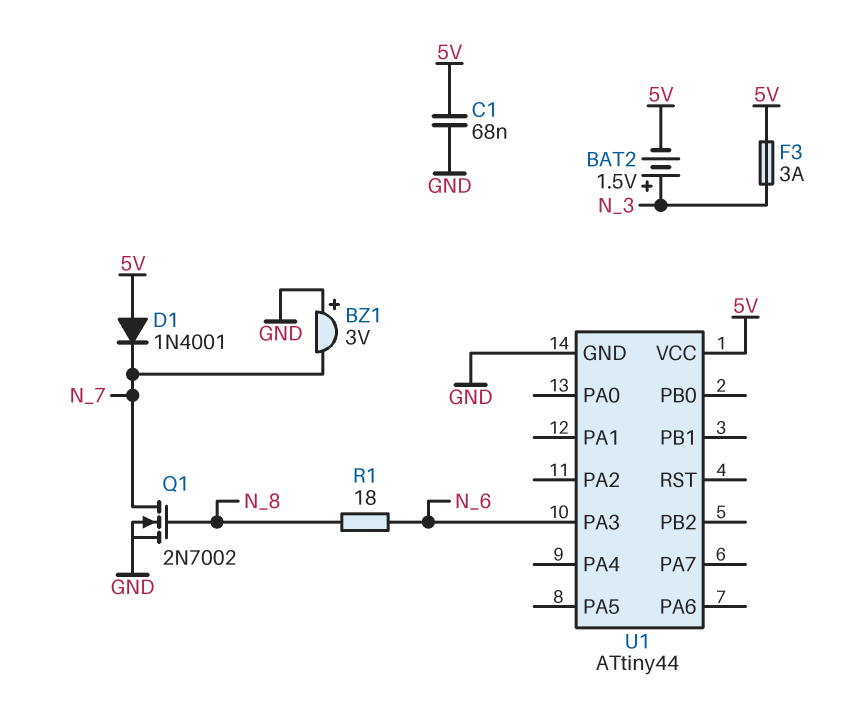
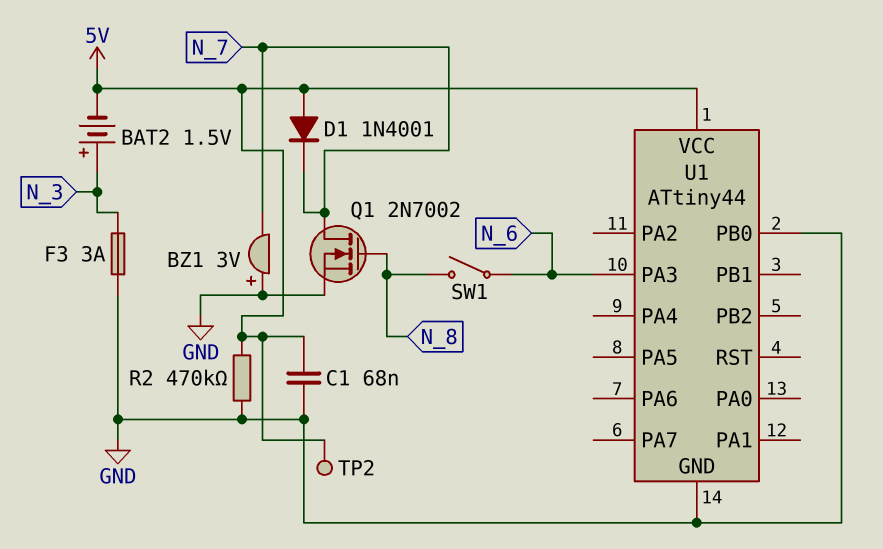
F3: 3A (5V, N_3) -> 3A (GND, N_3)
R1: 18 (N_6, N_8) -> none
R2: none -> 470k (5V, GND)
SW1: none -> switch (N_6, N_8)
TP2: none -> test point (5V)
U1 pin PB0: none -> GND

